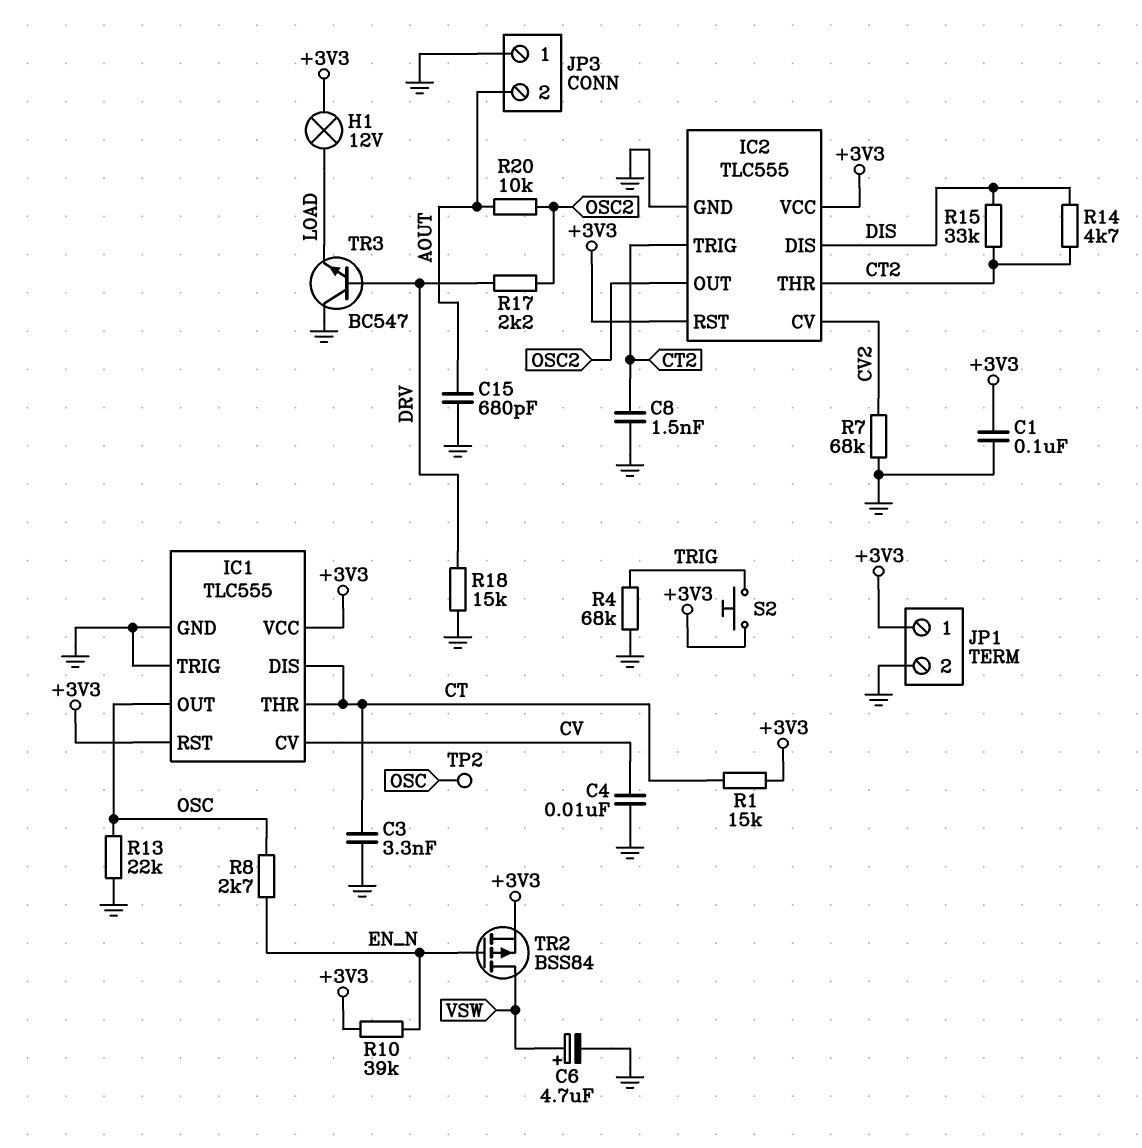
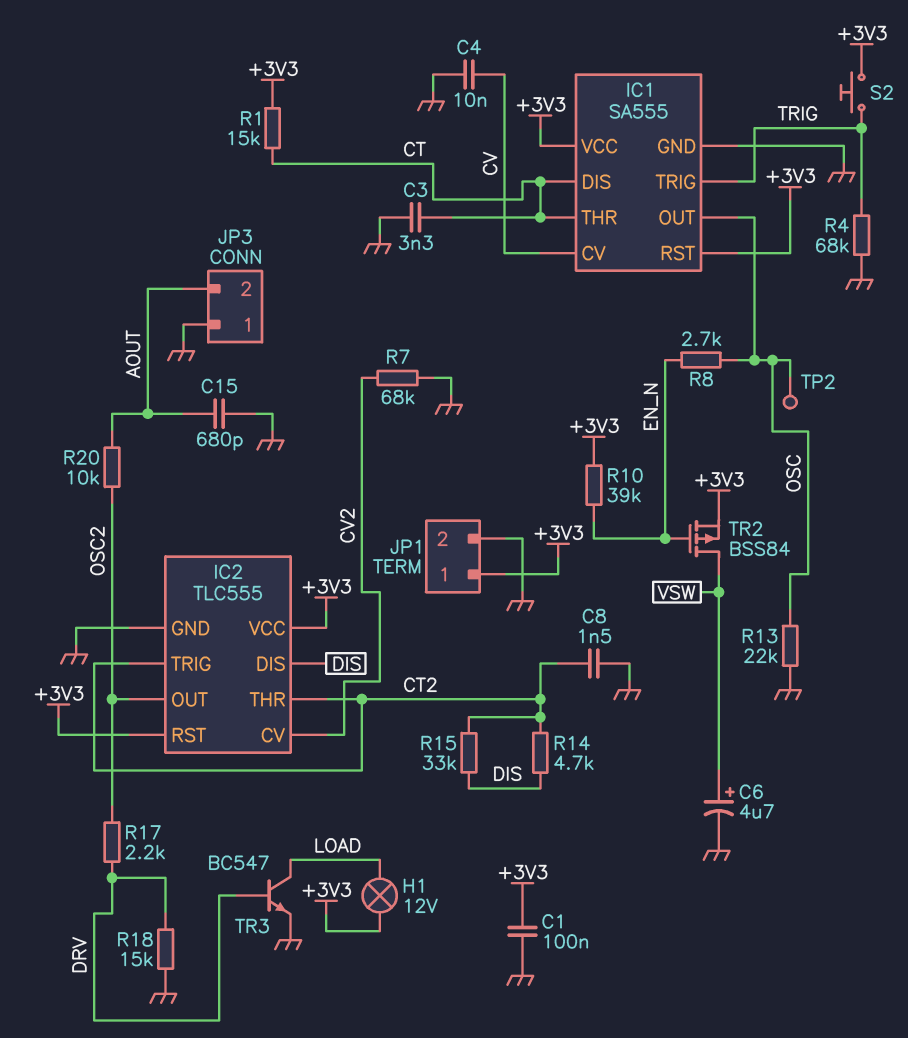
IC1: TLC555 -> SA555
IC1 pin TRIG: GND -> TRIG
TR3: NPN BC547 (B DRV, C GND, E LOAD) -> NPN BC547 (B DRV, C LOAD, E GND)

